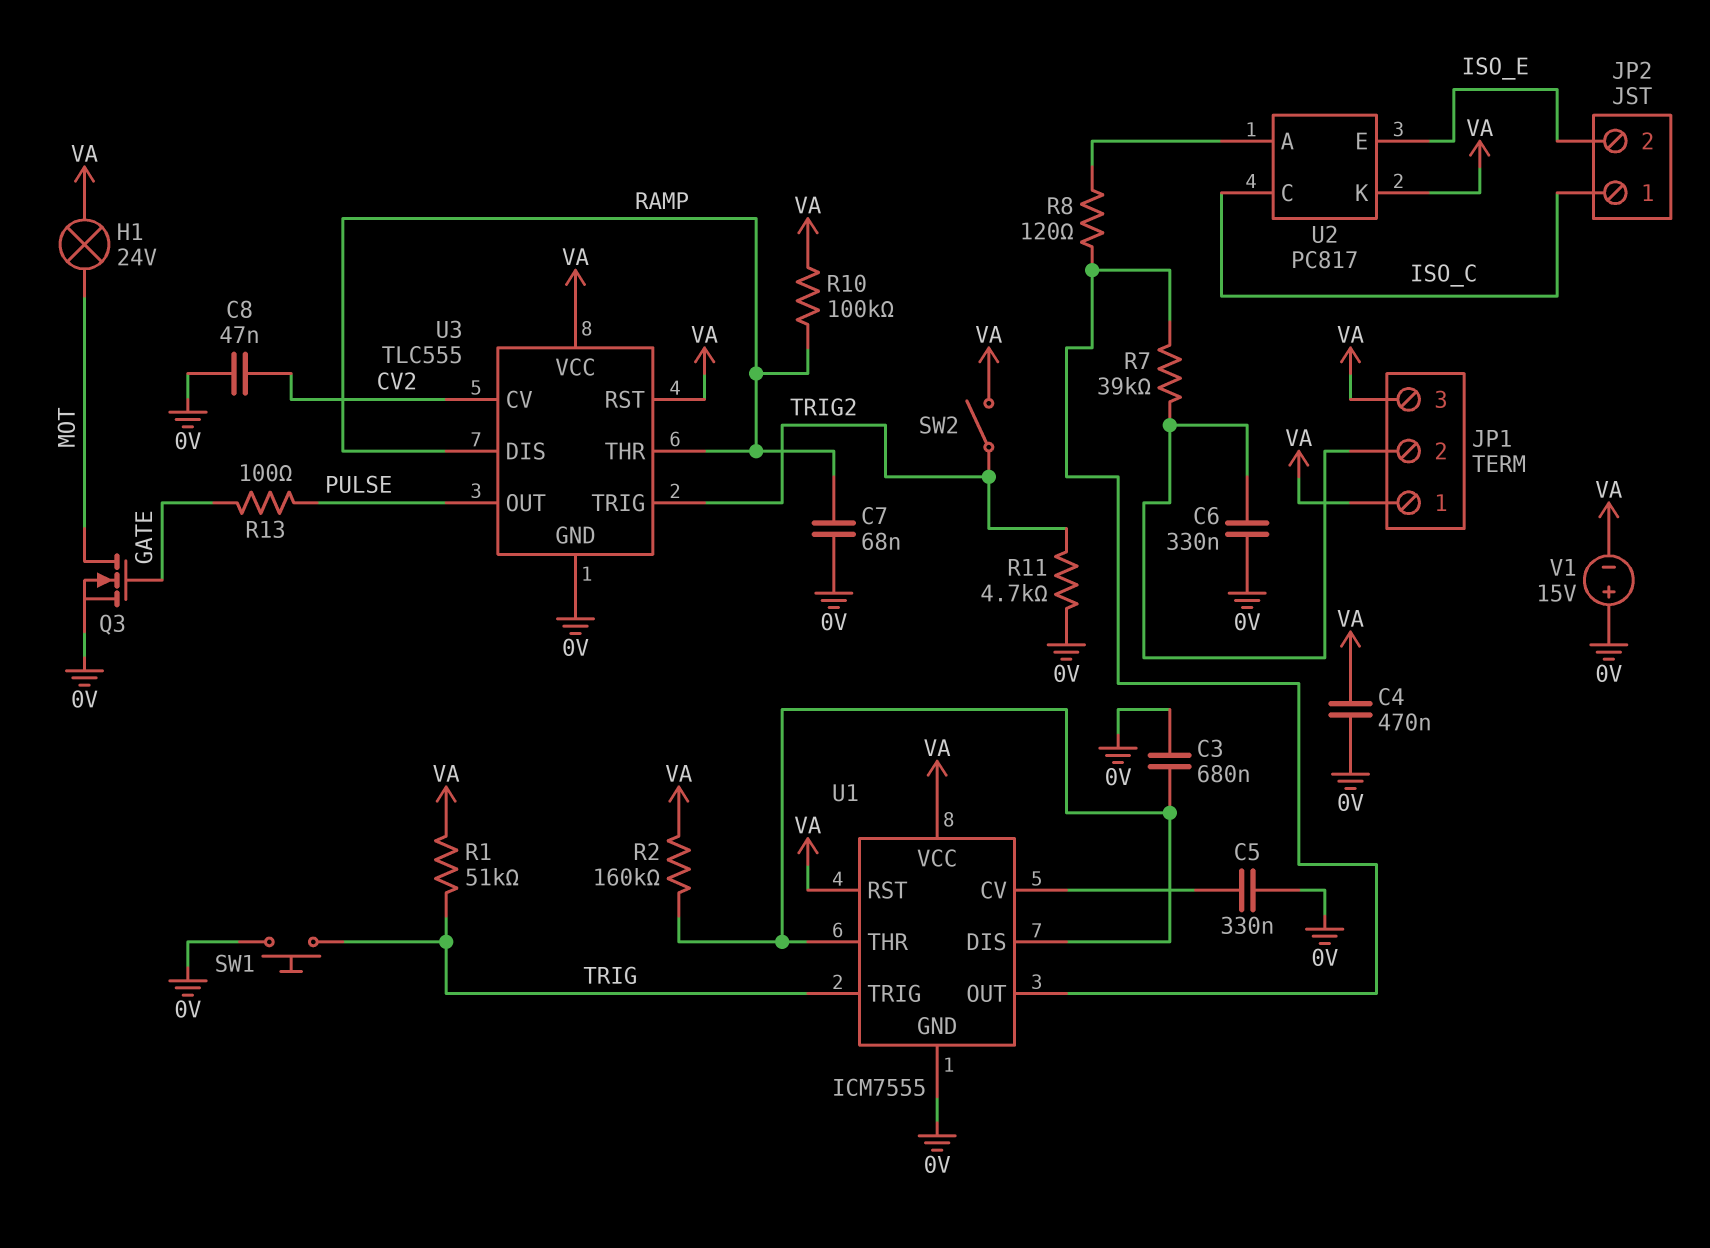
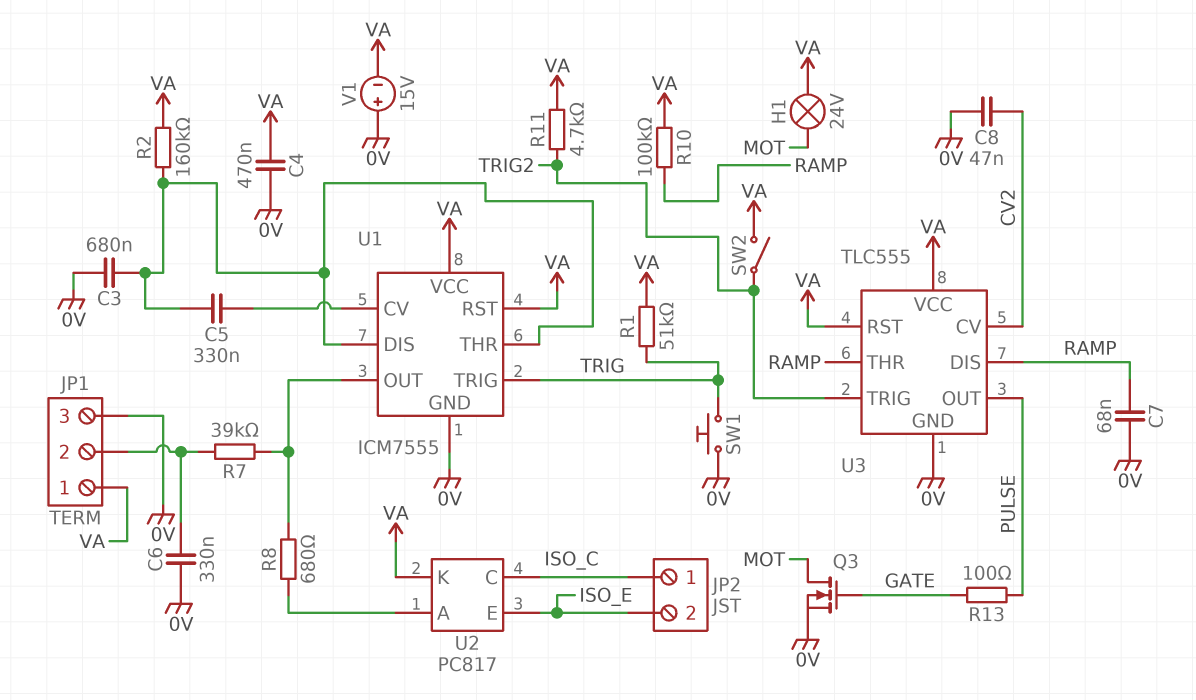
C5: 330nF (0V, U1/CV) -> 330nF (U1/CV, U1/DIS)
JP1 pin 3: VA -> 0V
R8: 120 (U1/OUT, U2/A) -> 680 (U1/OUT, U2/A)
R11: 4.7k (0V, TRIG2) -> 4.7k (TRIG2, VA)

